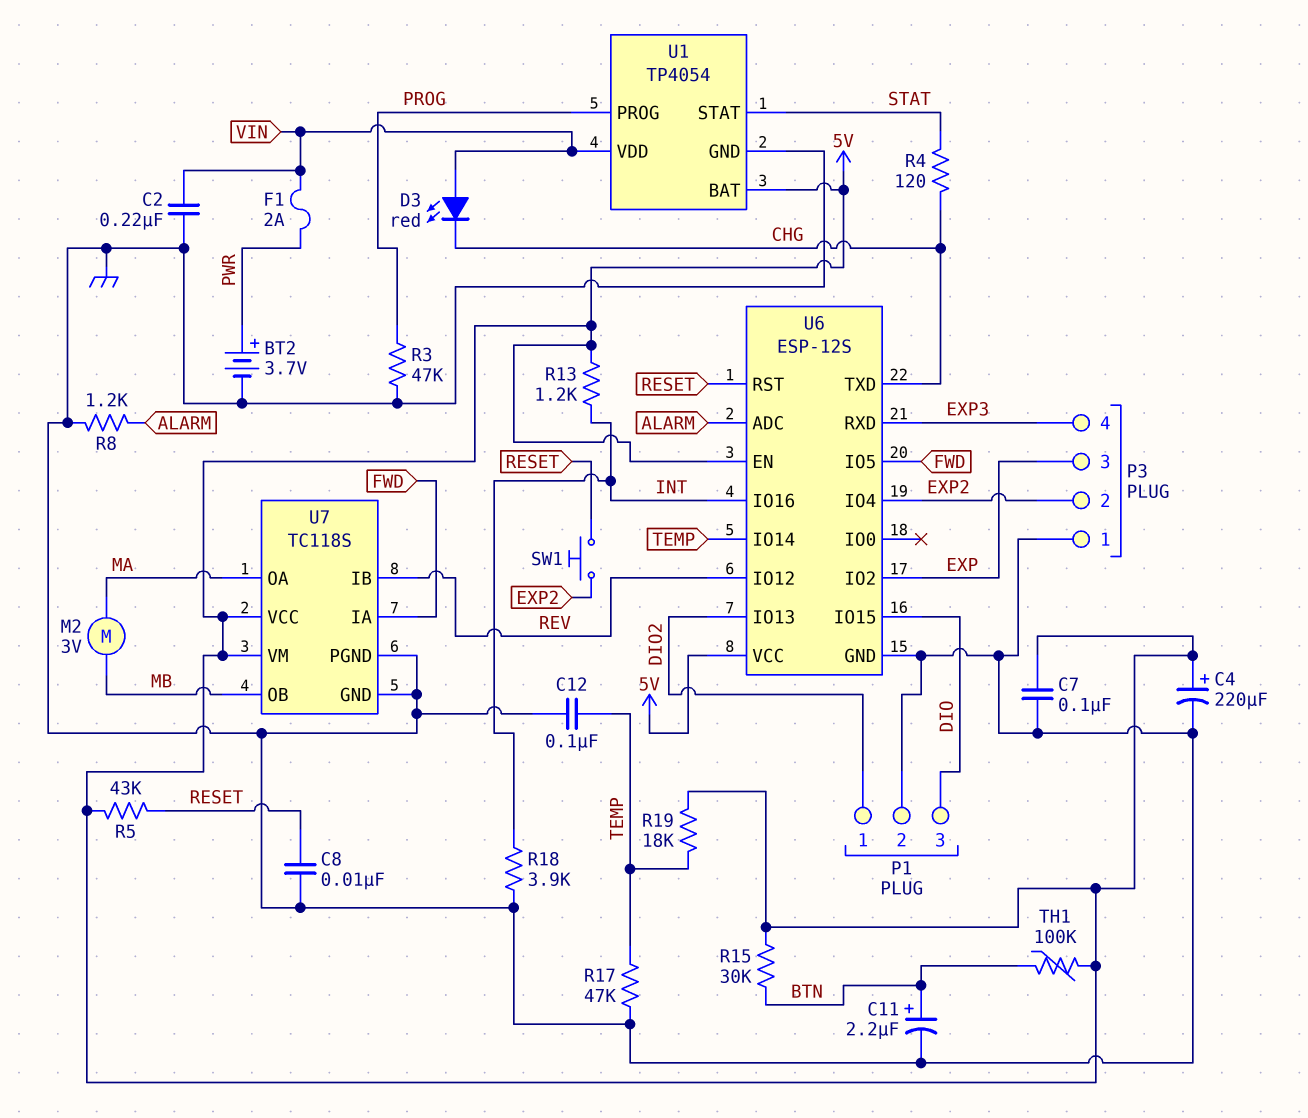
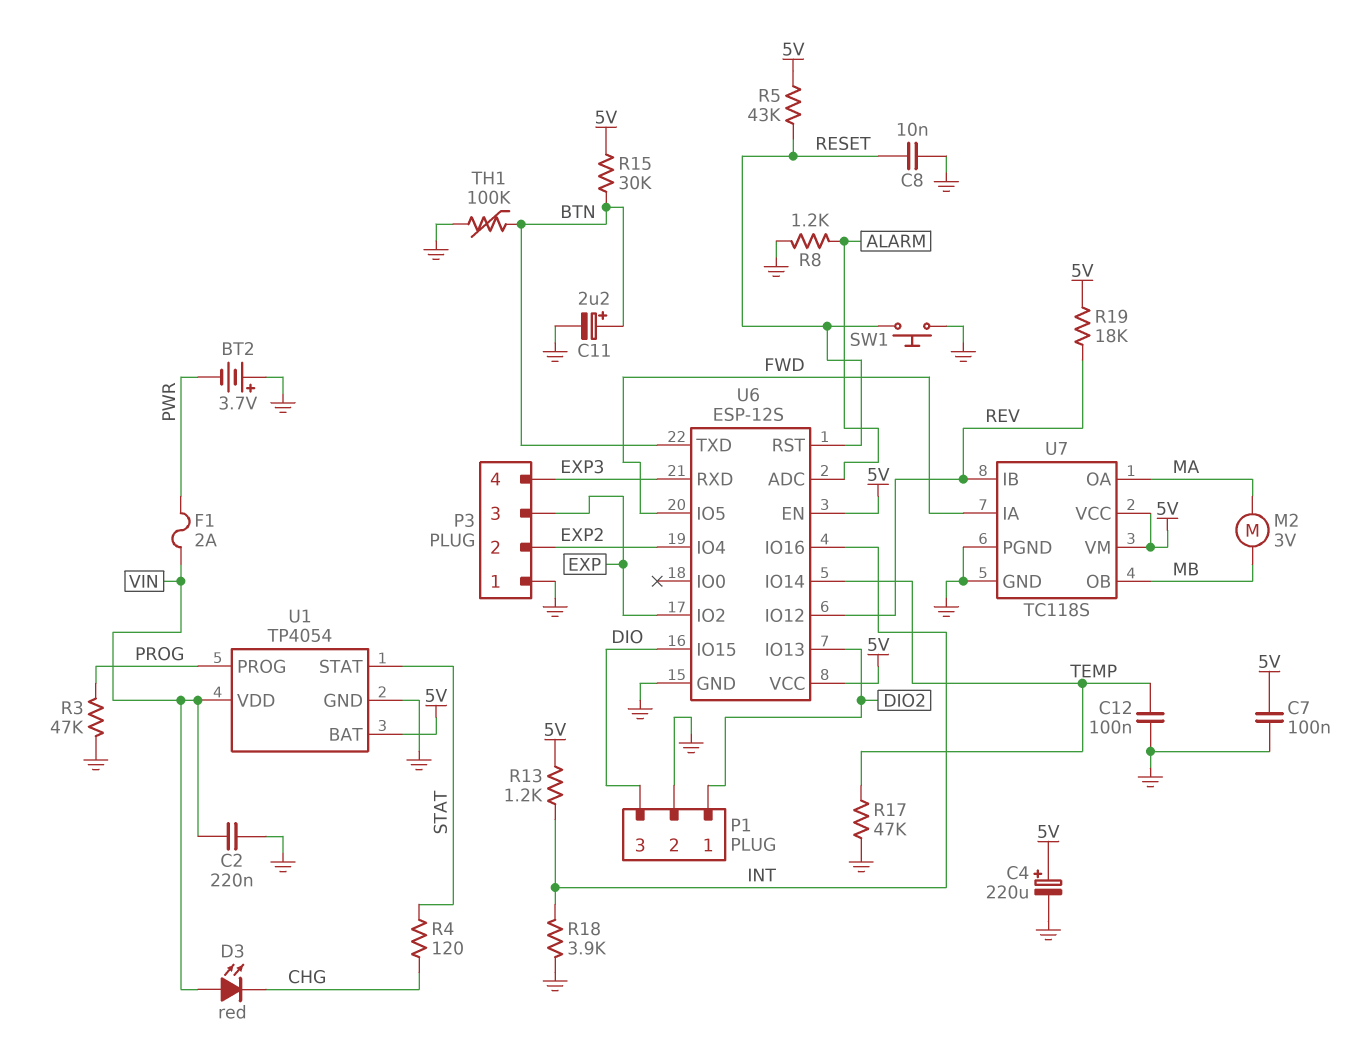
BT2: 3.7V (plus PWR, minus GND) -> 3.7V (plus GND, minus PWR)
R19: 18k (5V, TEMP) -> 18k (5V, REV)
SW1: button (EXP2, RESET) -> button (GND, RESET)
TH1: 100k (5V, BTN) -> 100k (BTN, GND)
U6 pin TXD: CHG -> BTN

